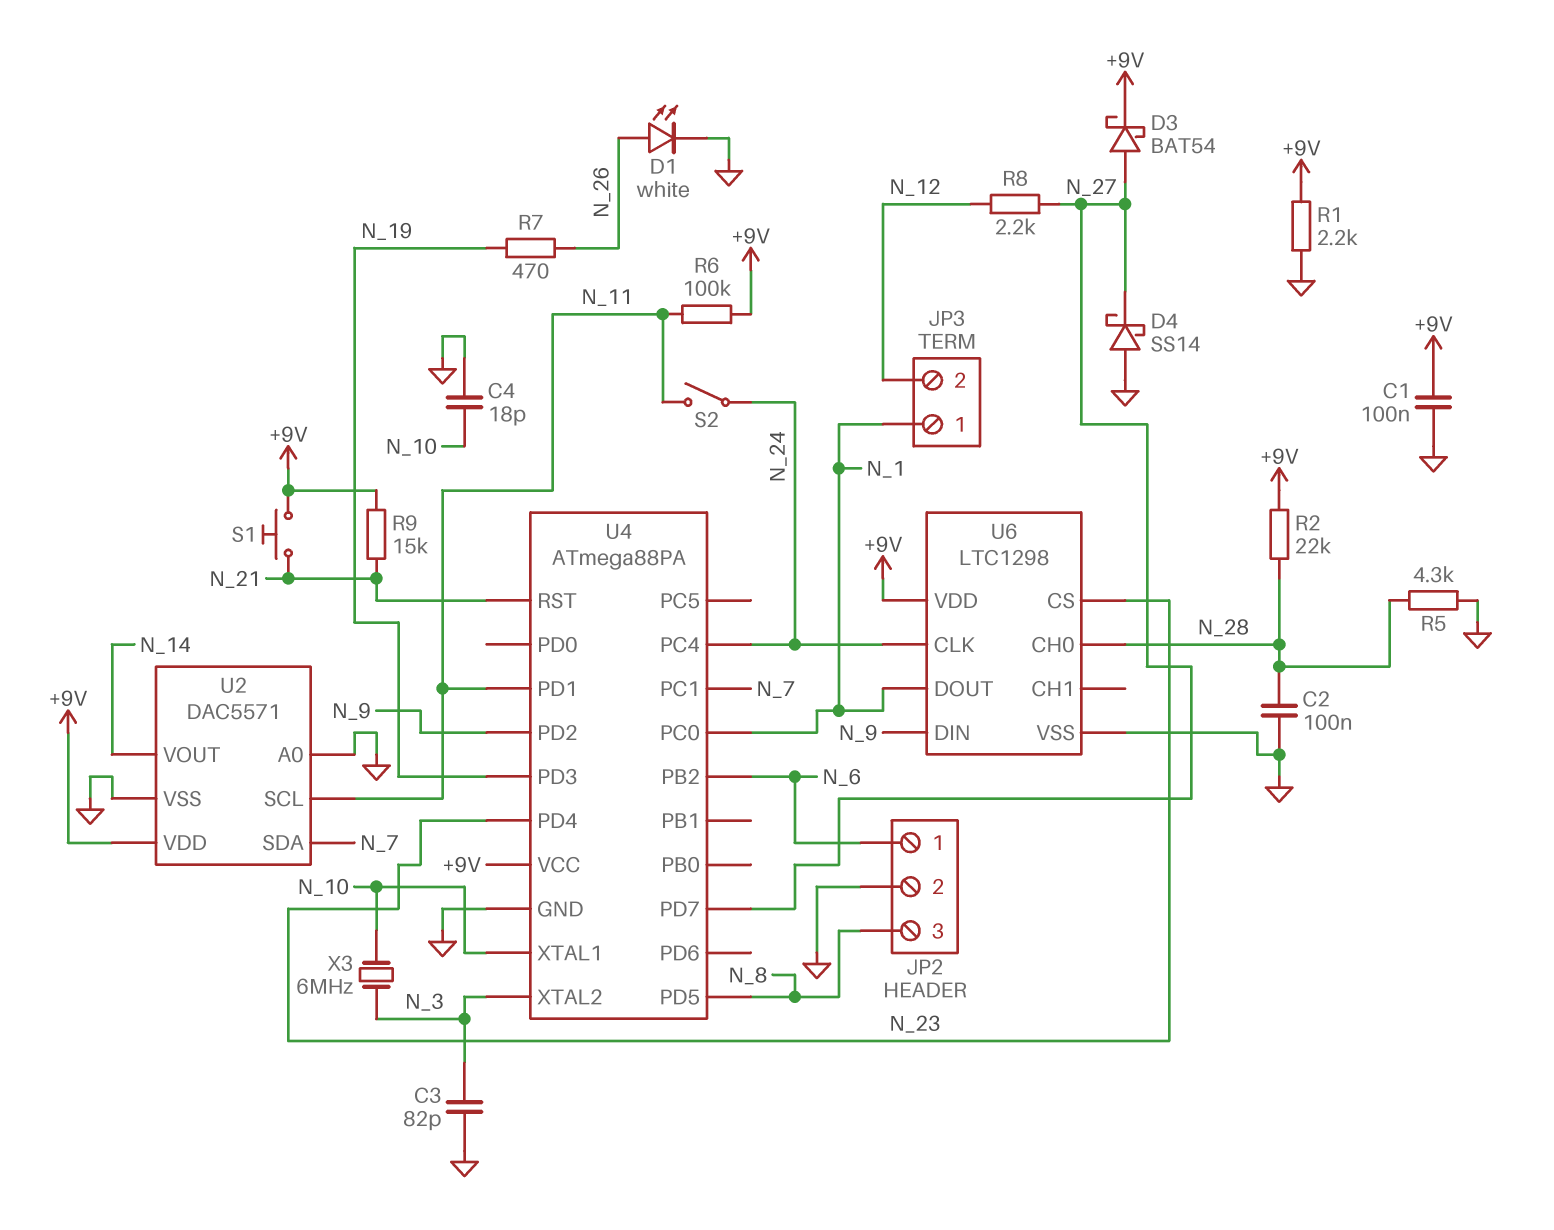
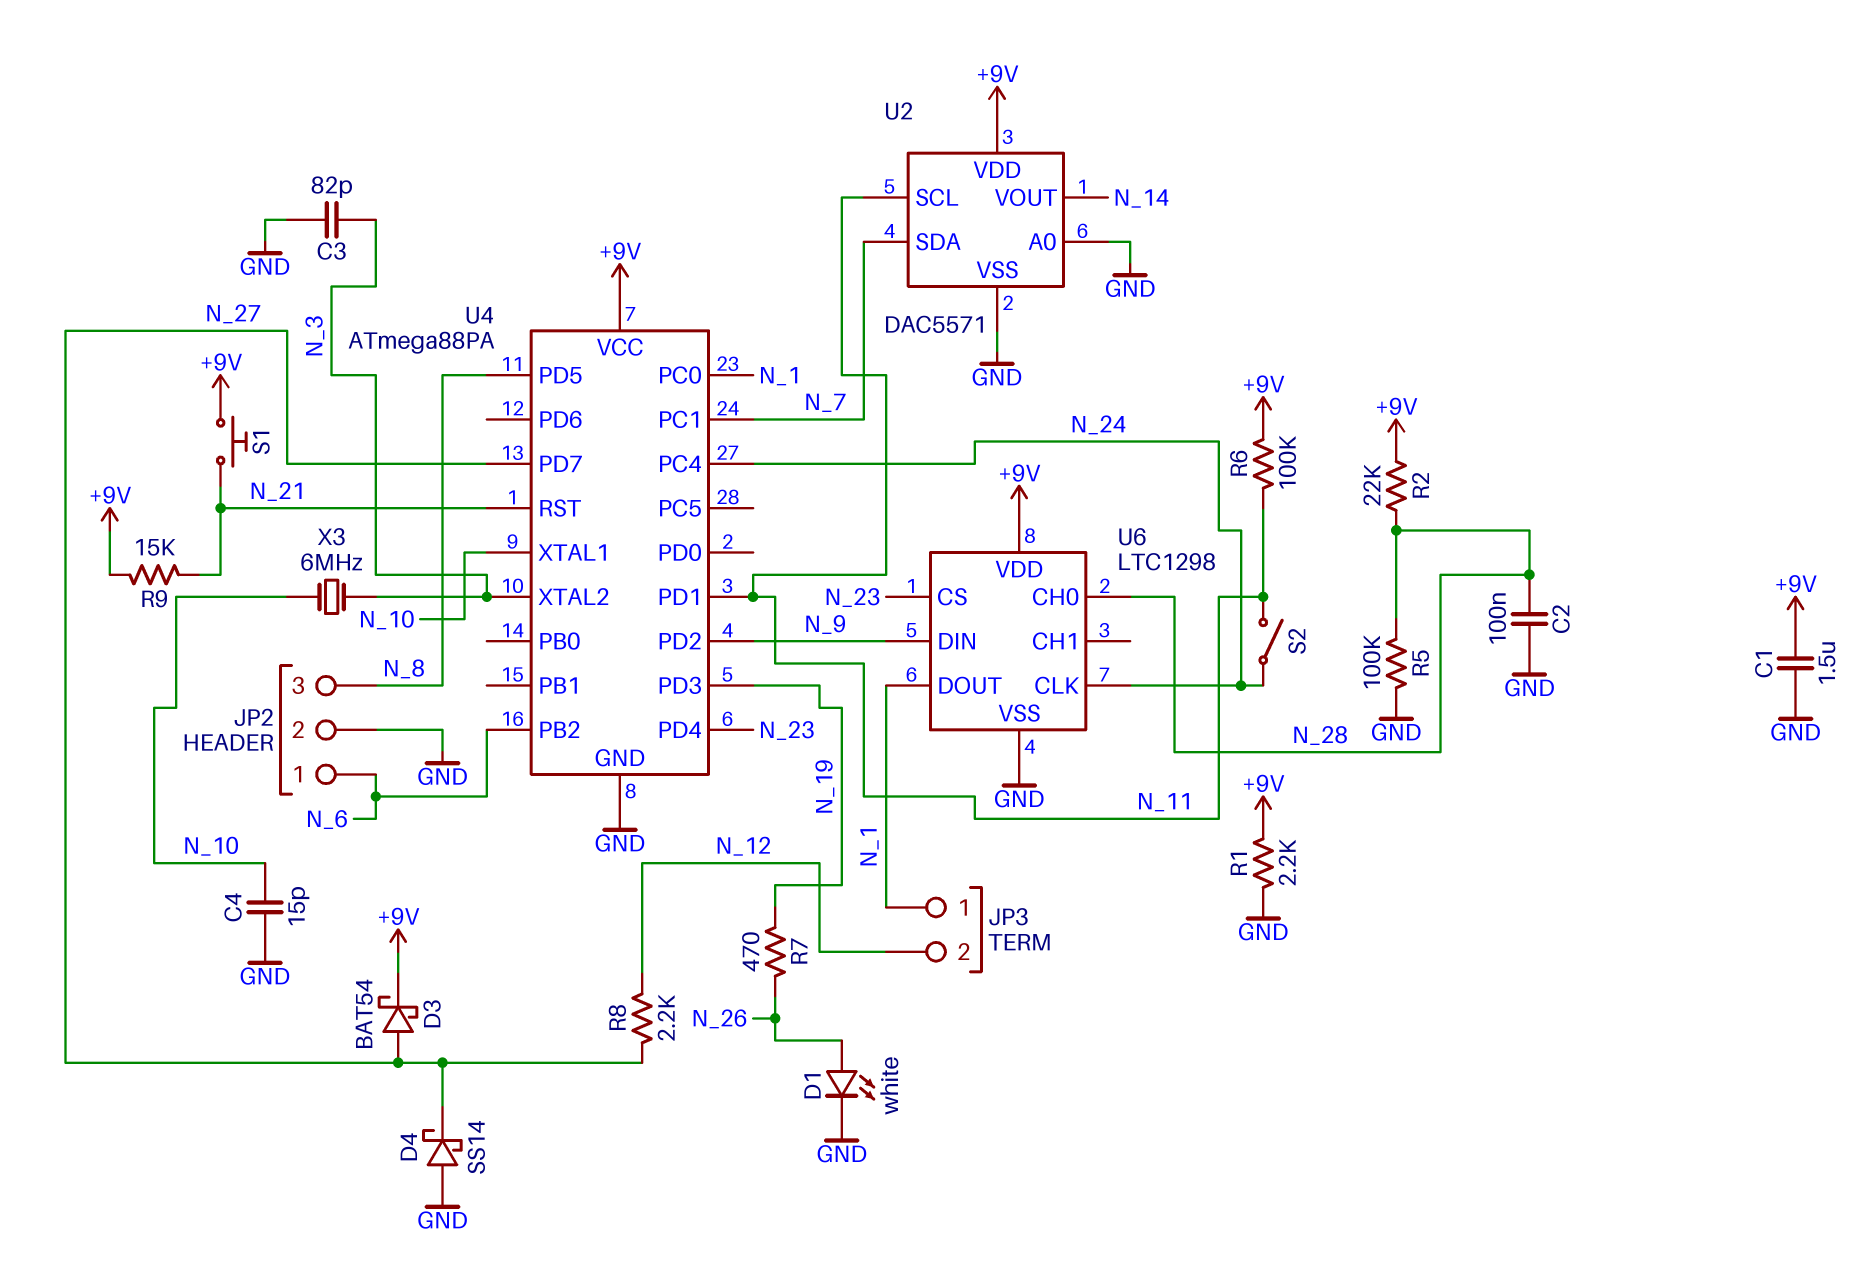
C1: 100nF (+9V, GND) -> 1.5uF (+9V, GND)
C4: 18pF (GND, N_10) -> 15pF (GND, N_10)
R5: 4.3k (GND, N_28) -> 100k (GND, N_28)

